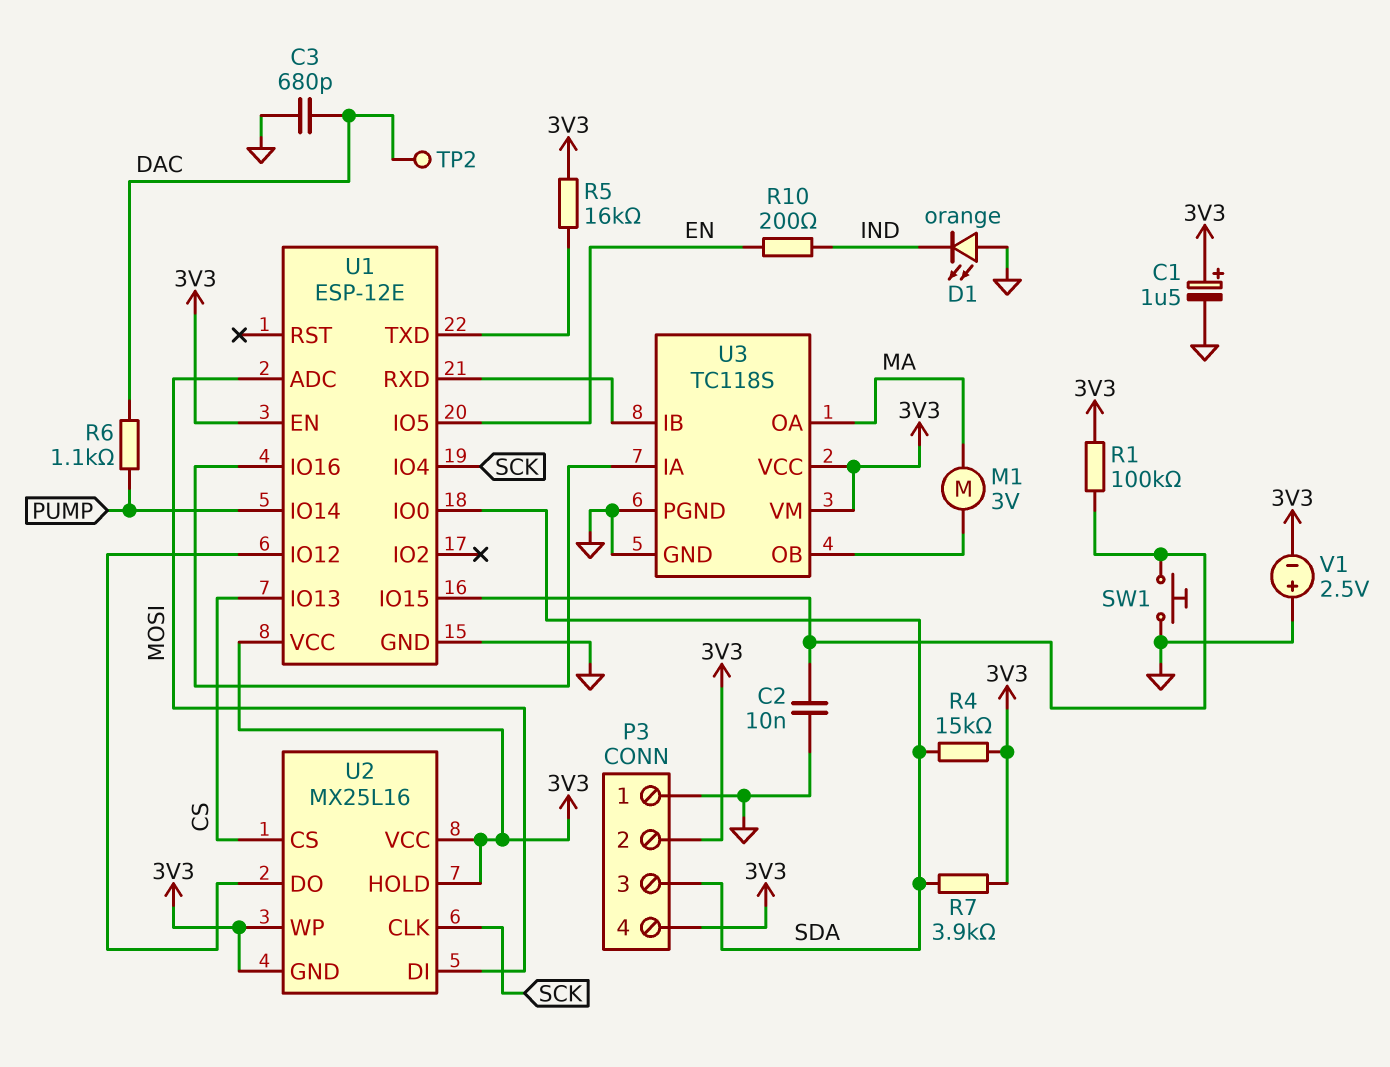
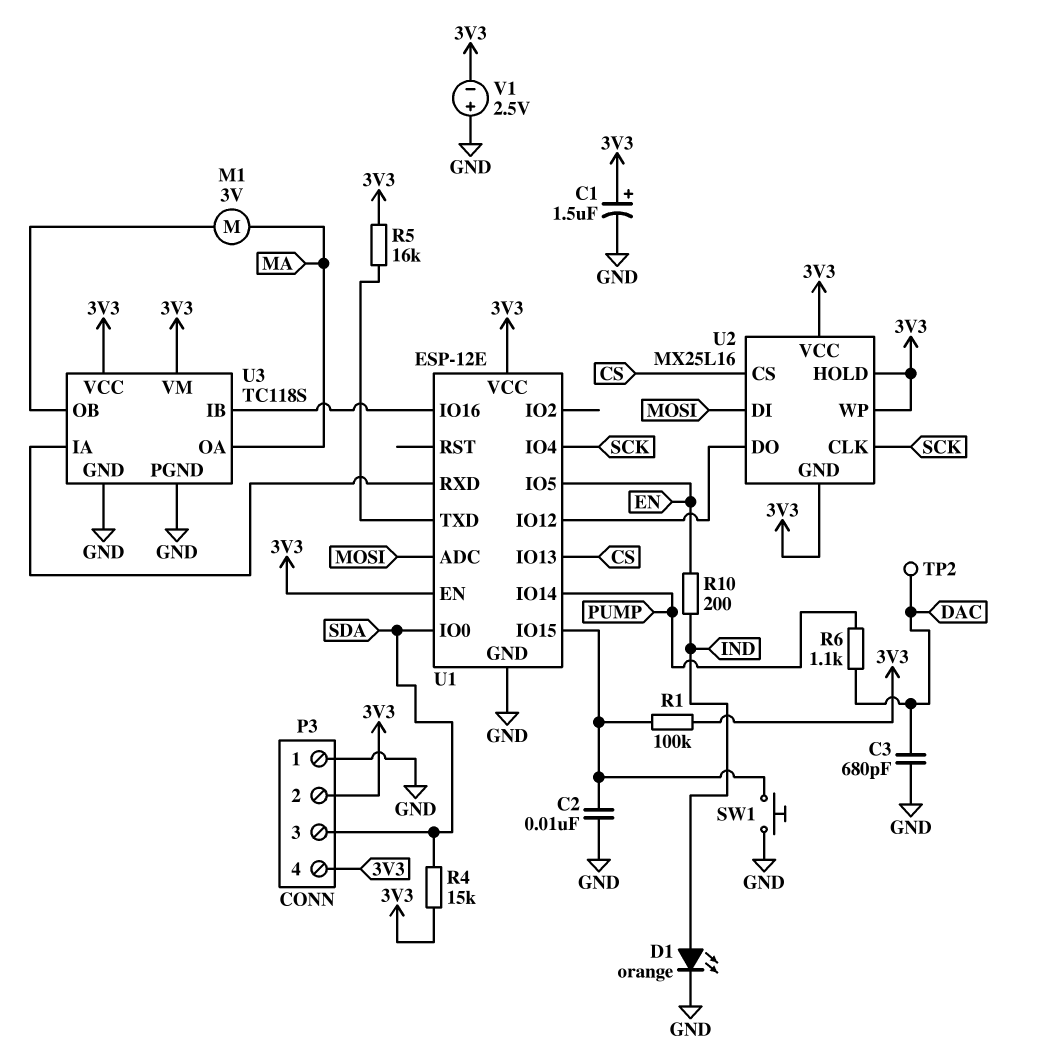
D1: LED orange (A GND, K IND) -> LED orange (A IND, K GND)
R7: 3.9k (3V3, SDA) -> none
U3 pin IA: U1/IO16 -> U1/RXD
U3 pin IB: U1/RXD -> U1/IO16

